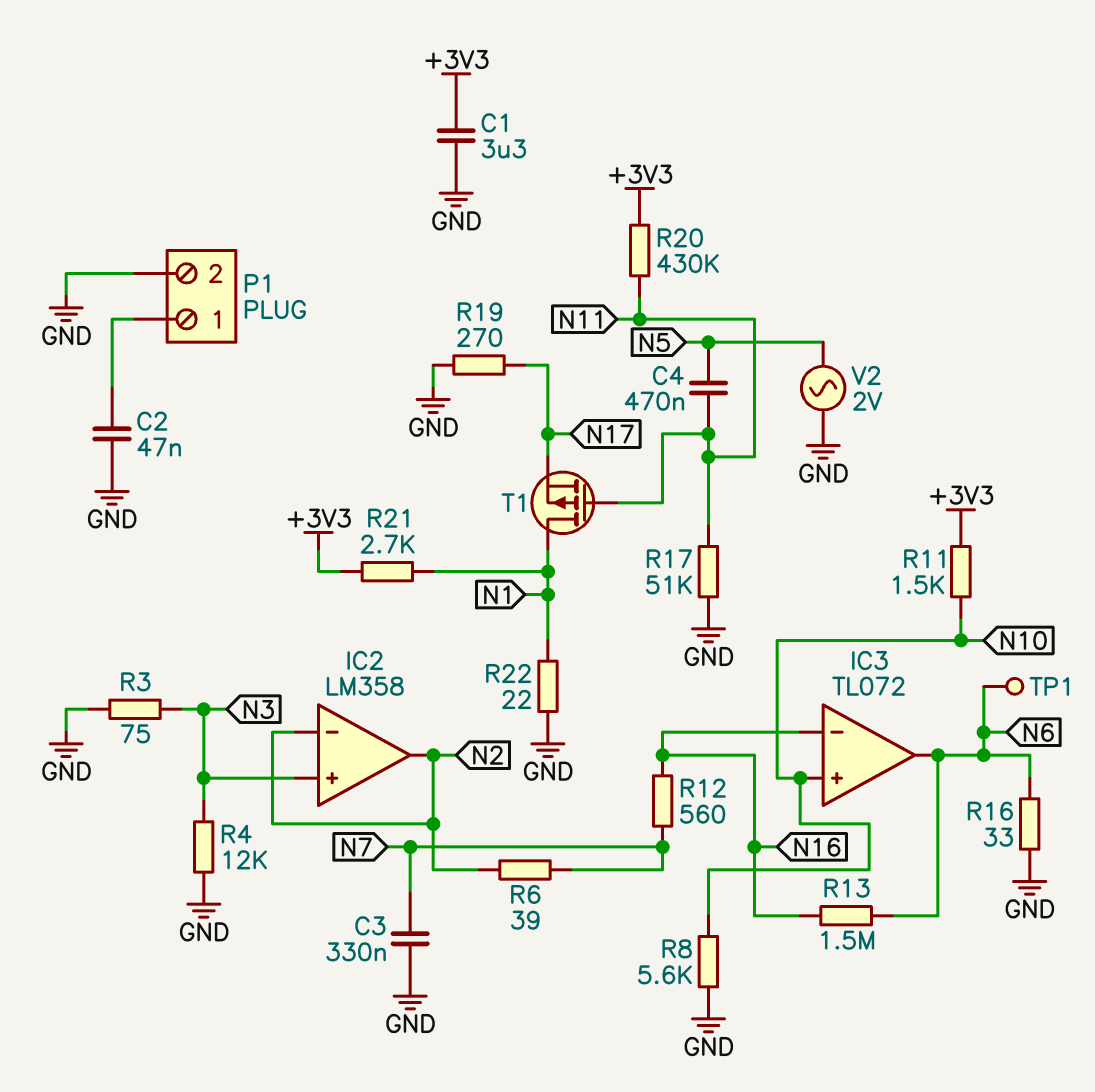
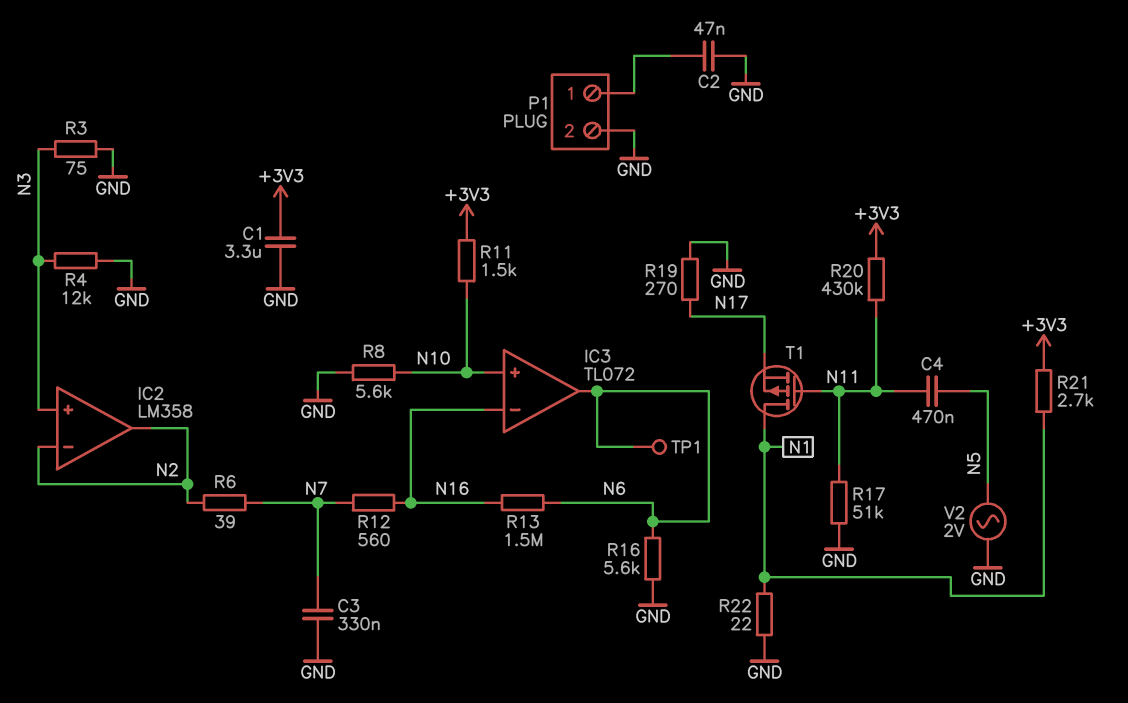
R16: 33 (GND, N6) -> 5.6k (GND, N6)

